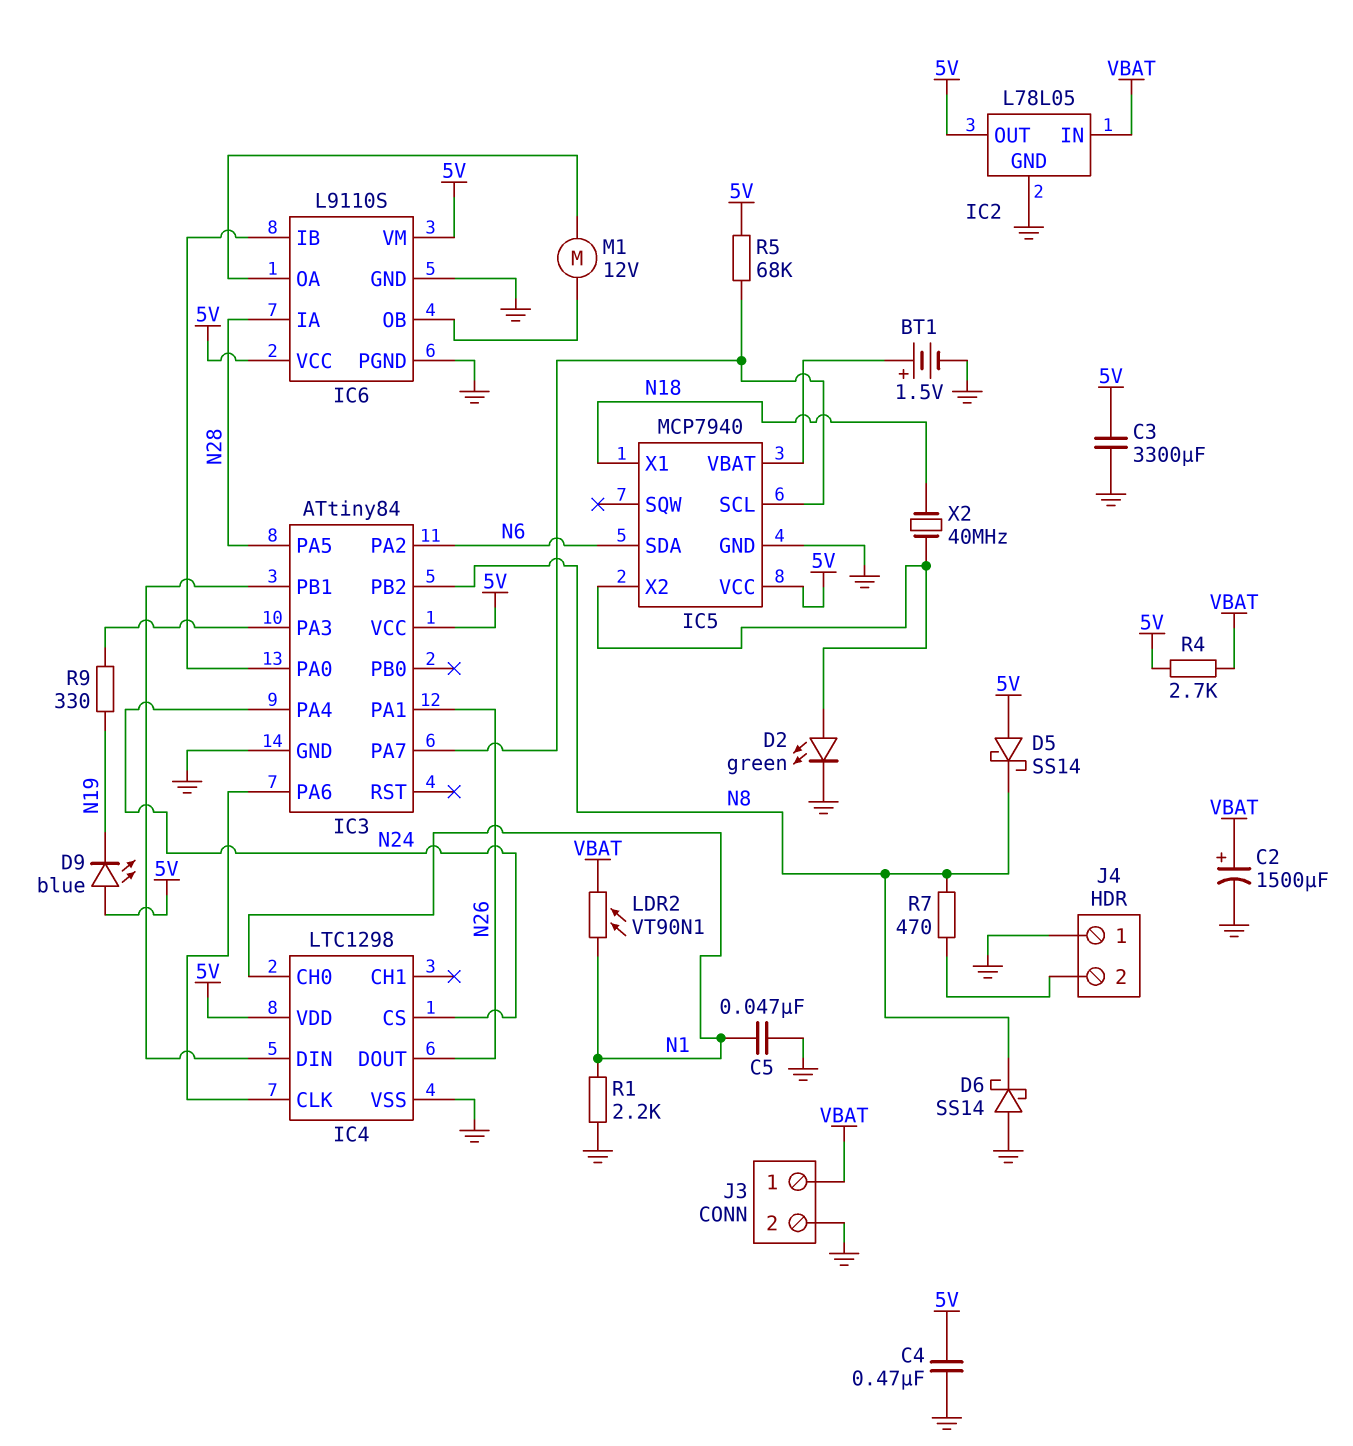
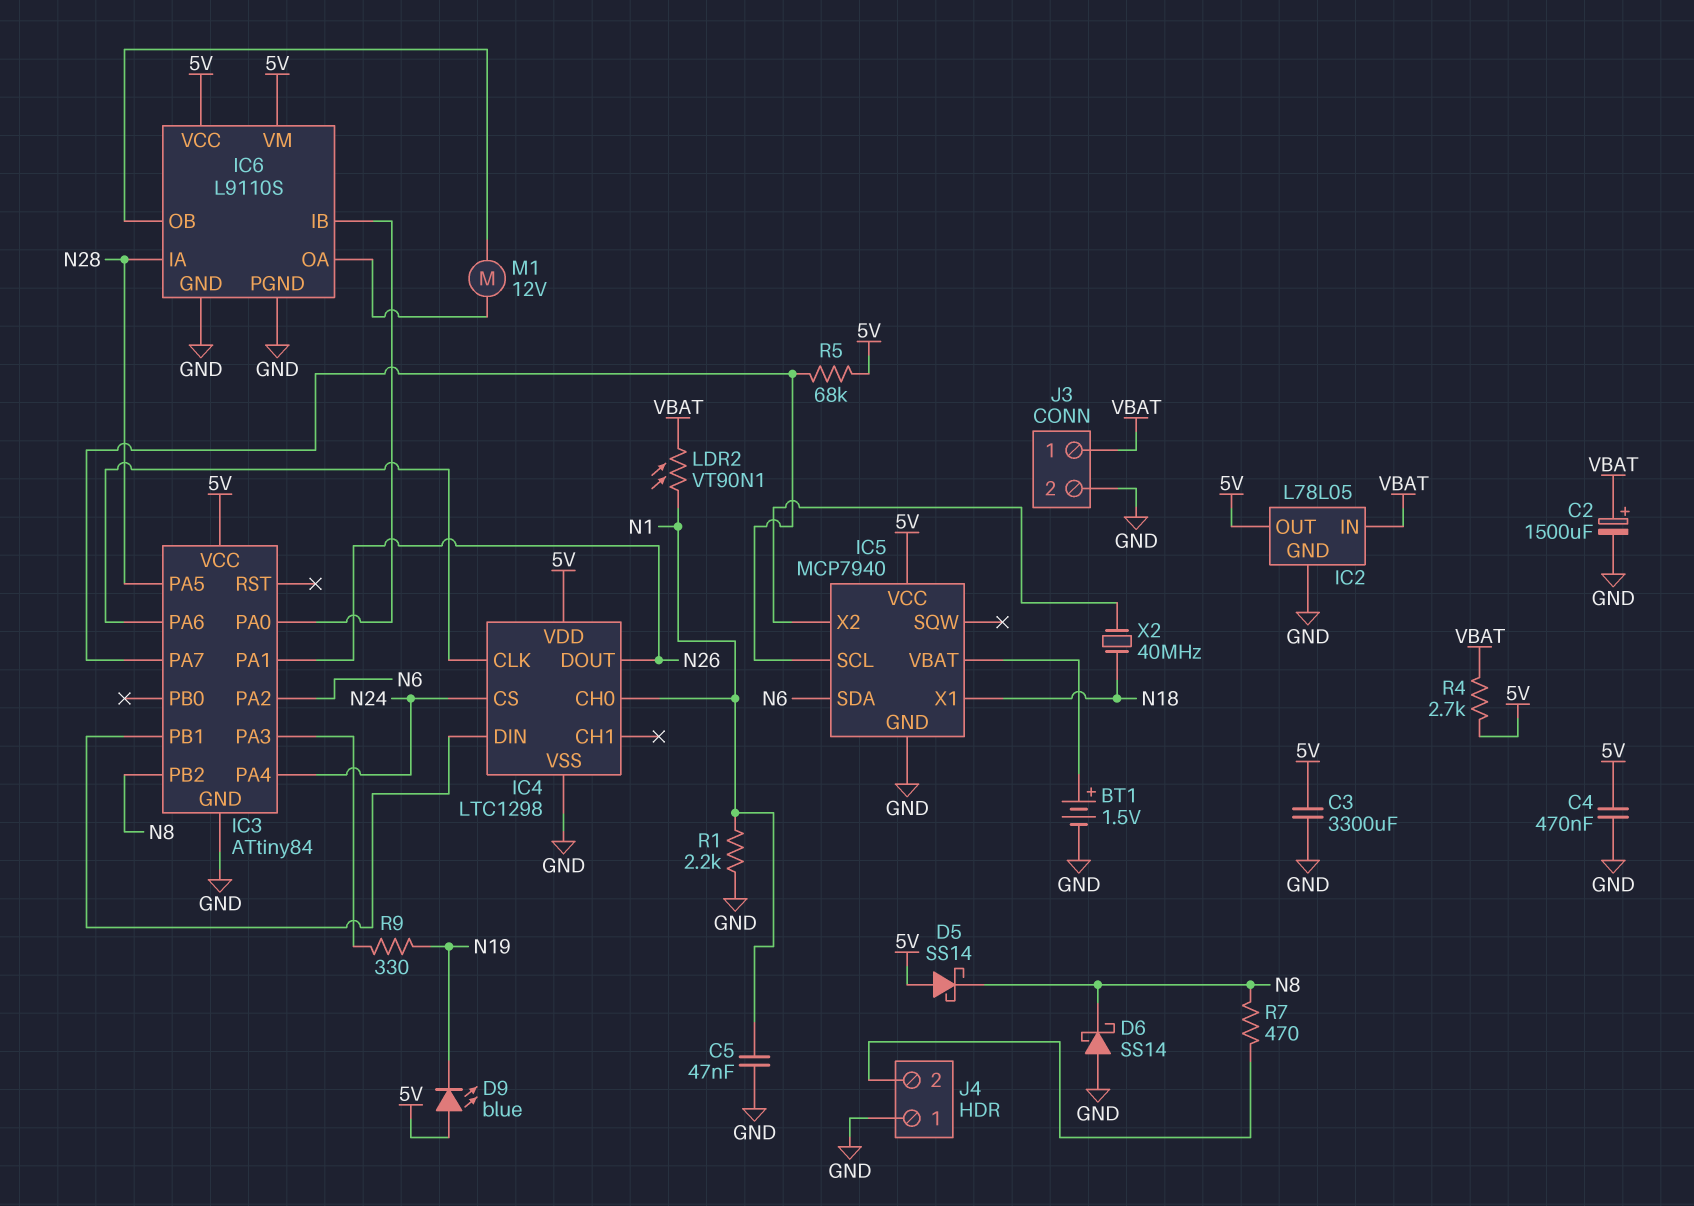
D2: LED green (A IC5/X2, K GND) -> none

